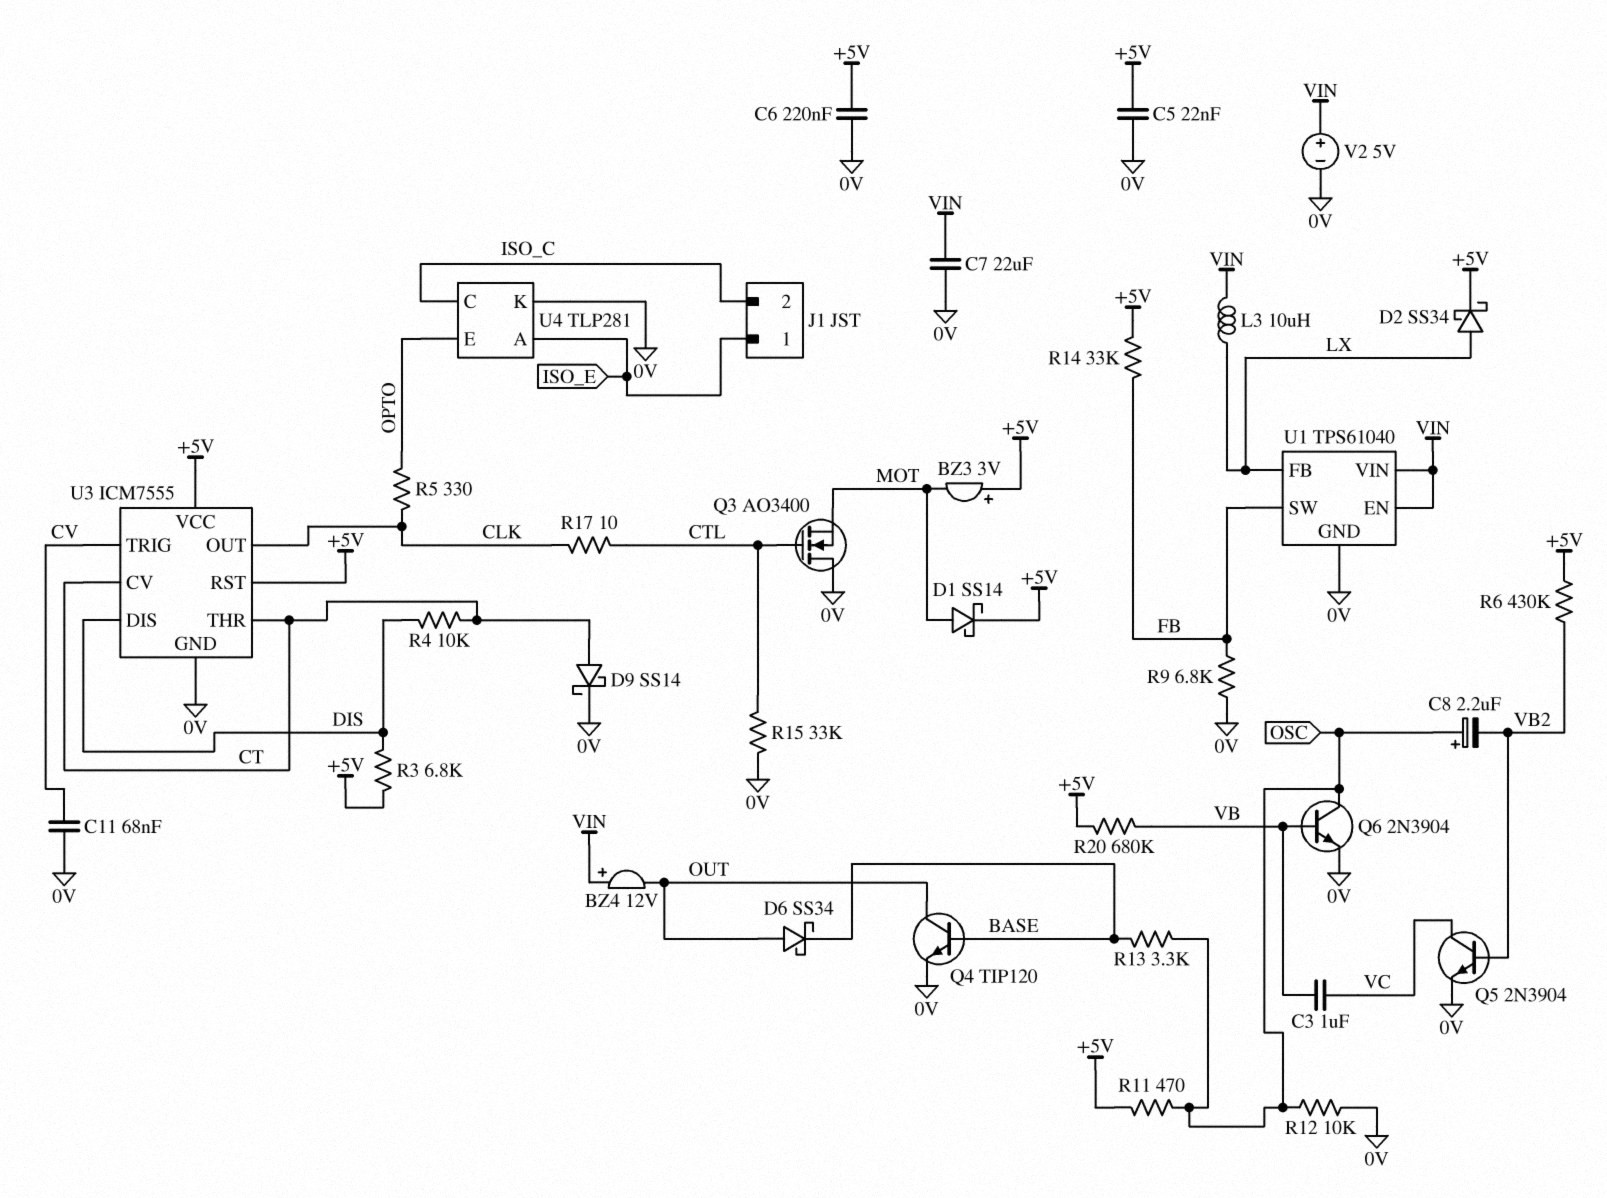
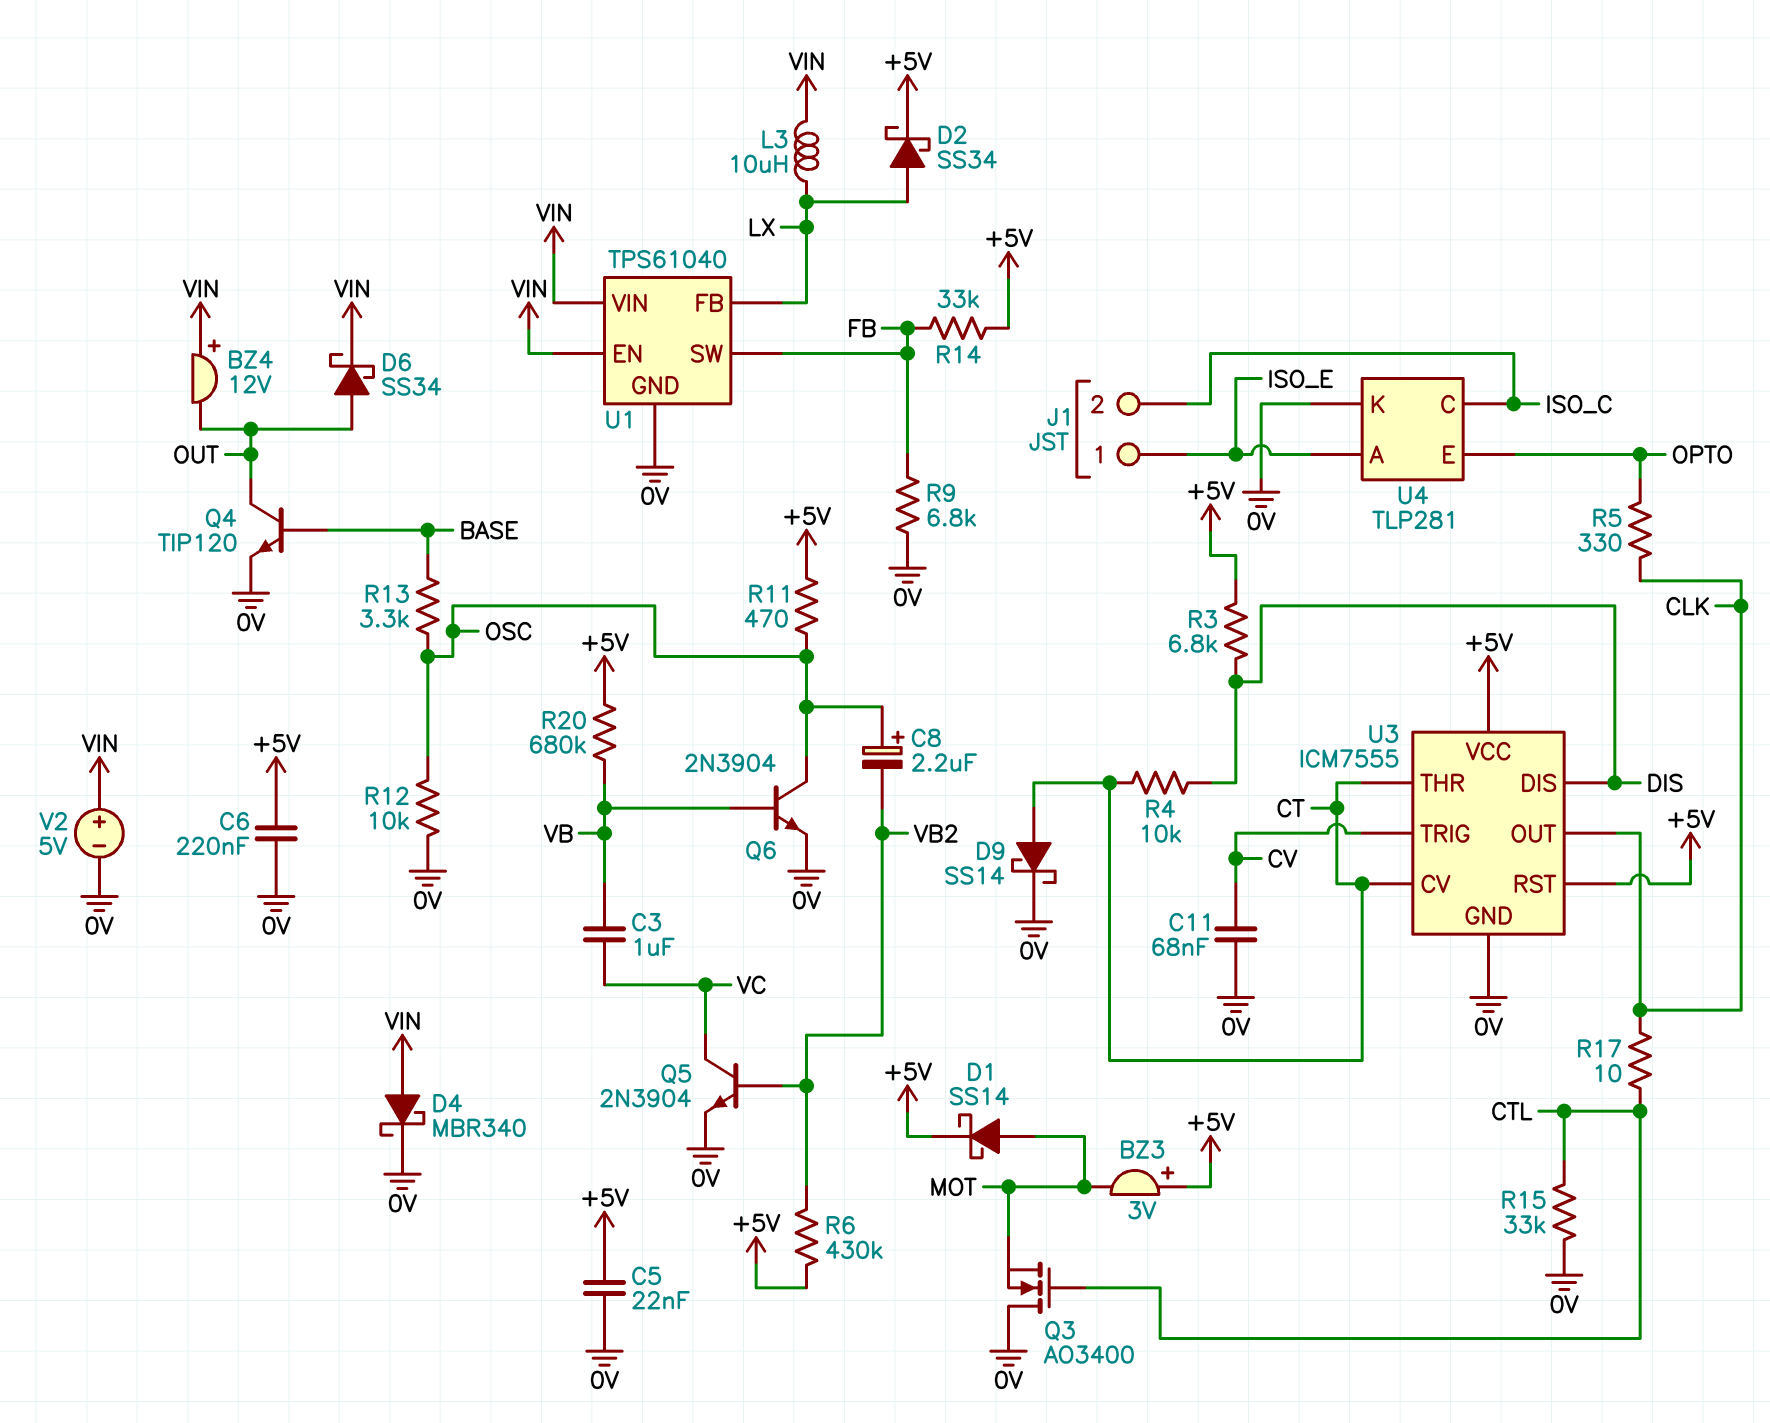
C7: 22uF (0V, VIN) -> none
D4: none -> schottky MBR340 (A VIN, K 0V)
D6: schottky SS34 (A OUT, K BASE) -> schottky SS34 (A OUT, K VIN)

